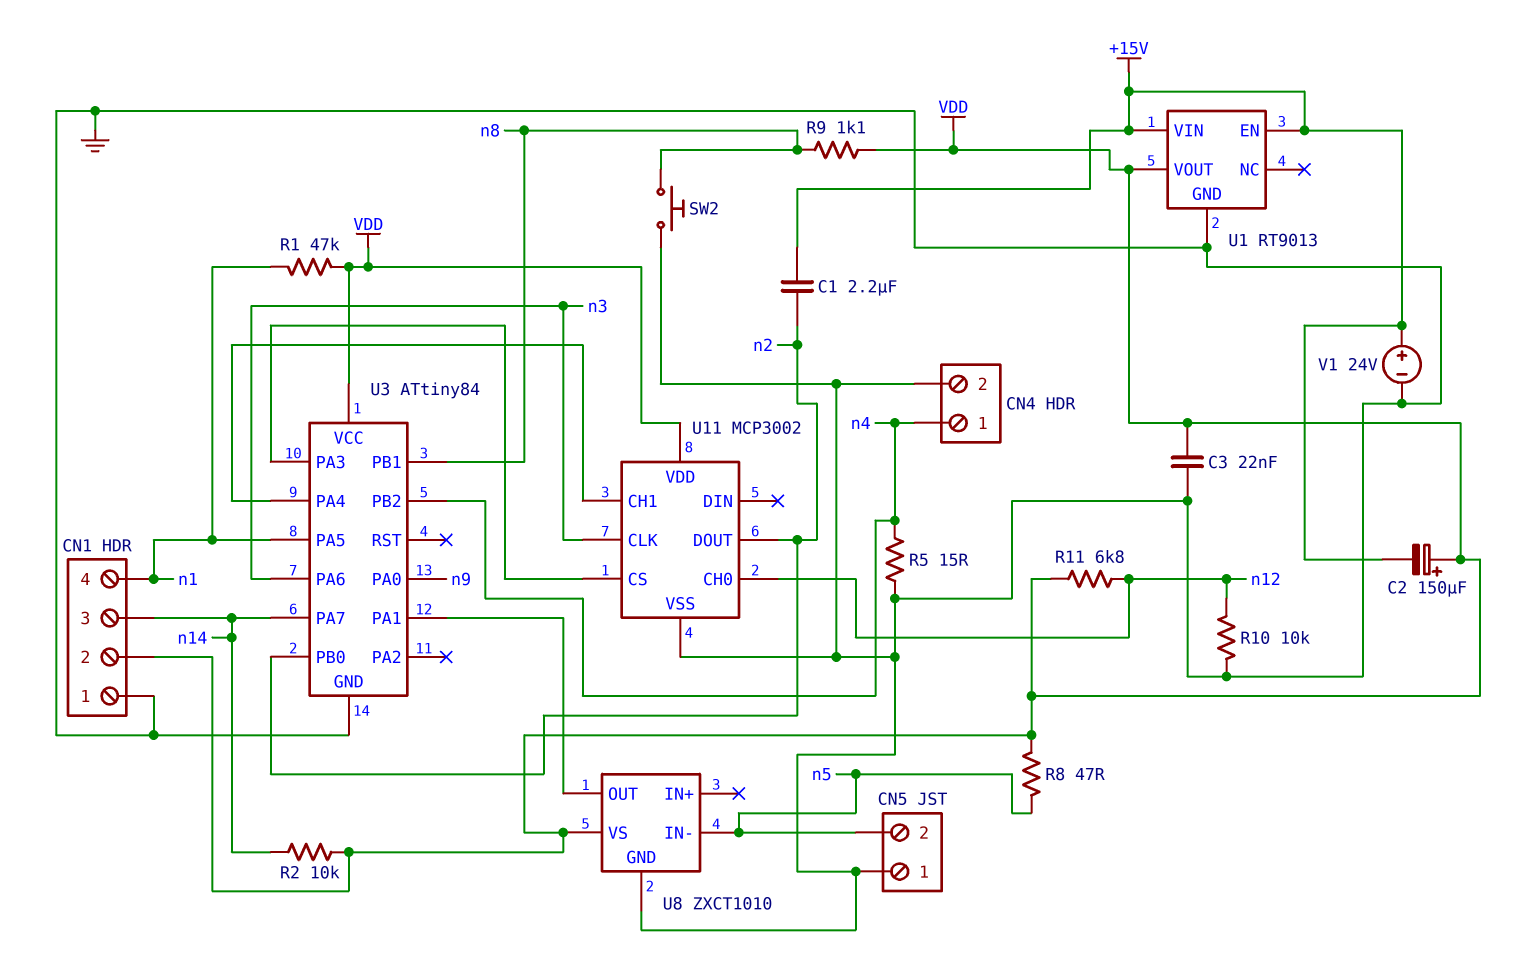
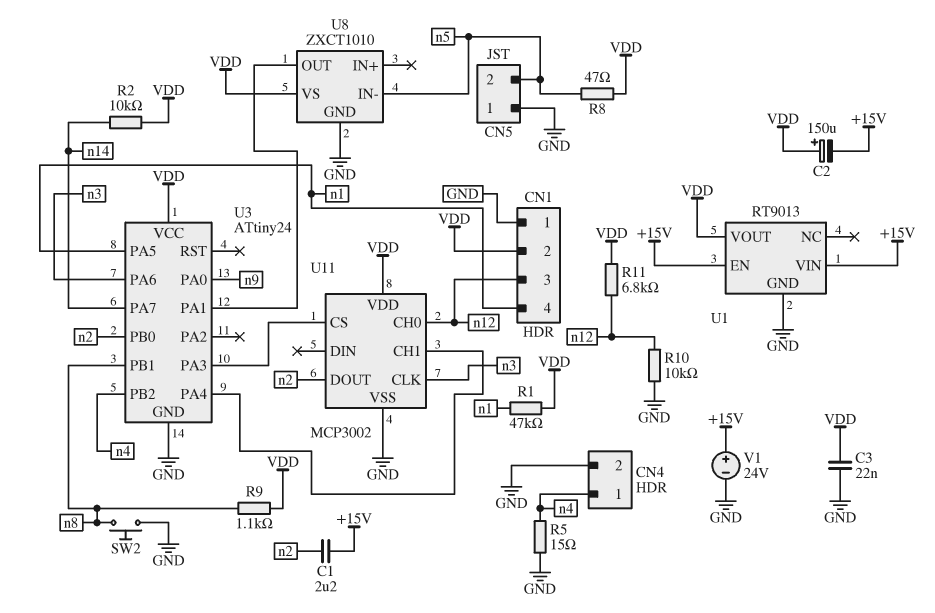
CN1 pin 3: n14 -> n12
U3: ATtiny84 -> ATtiny24

